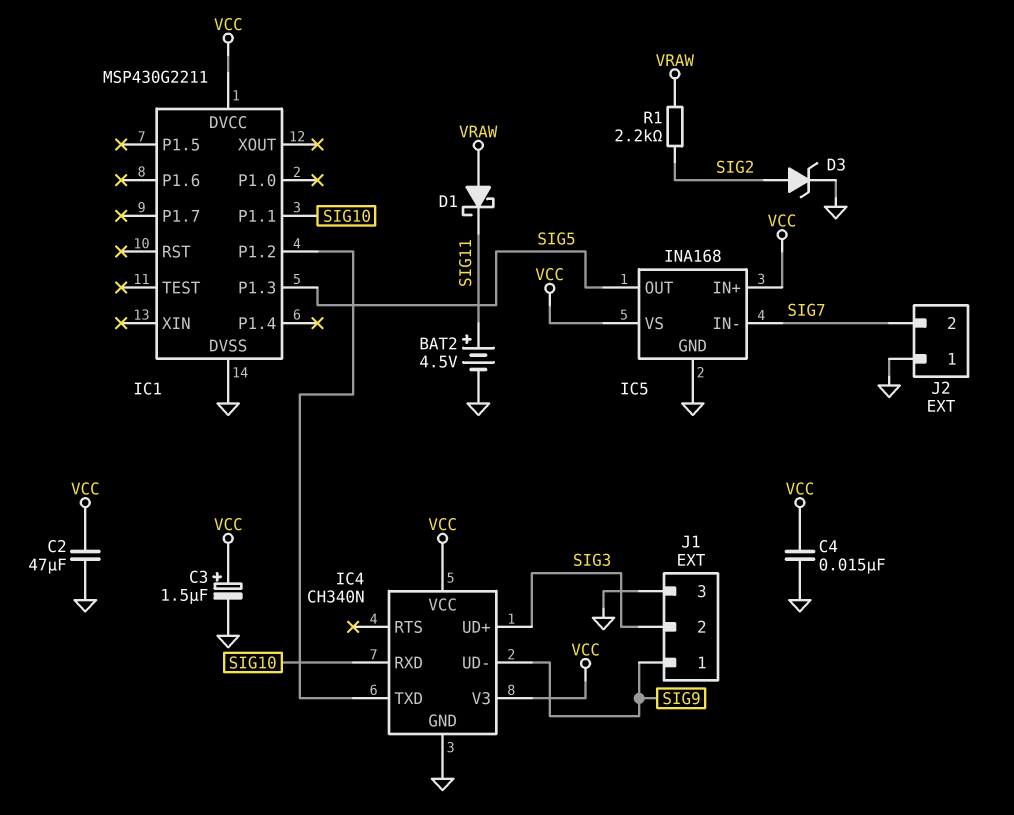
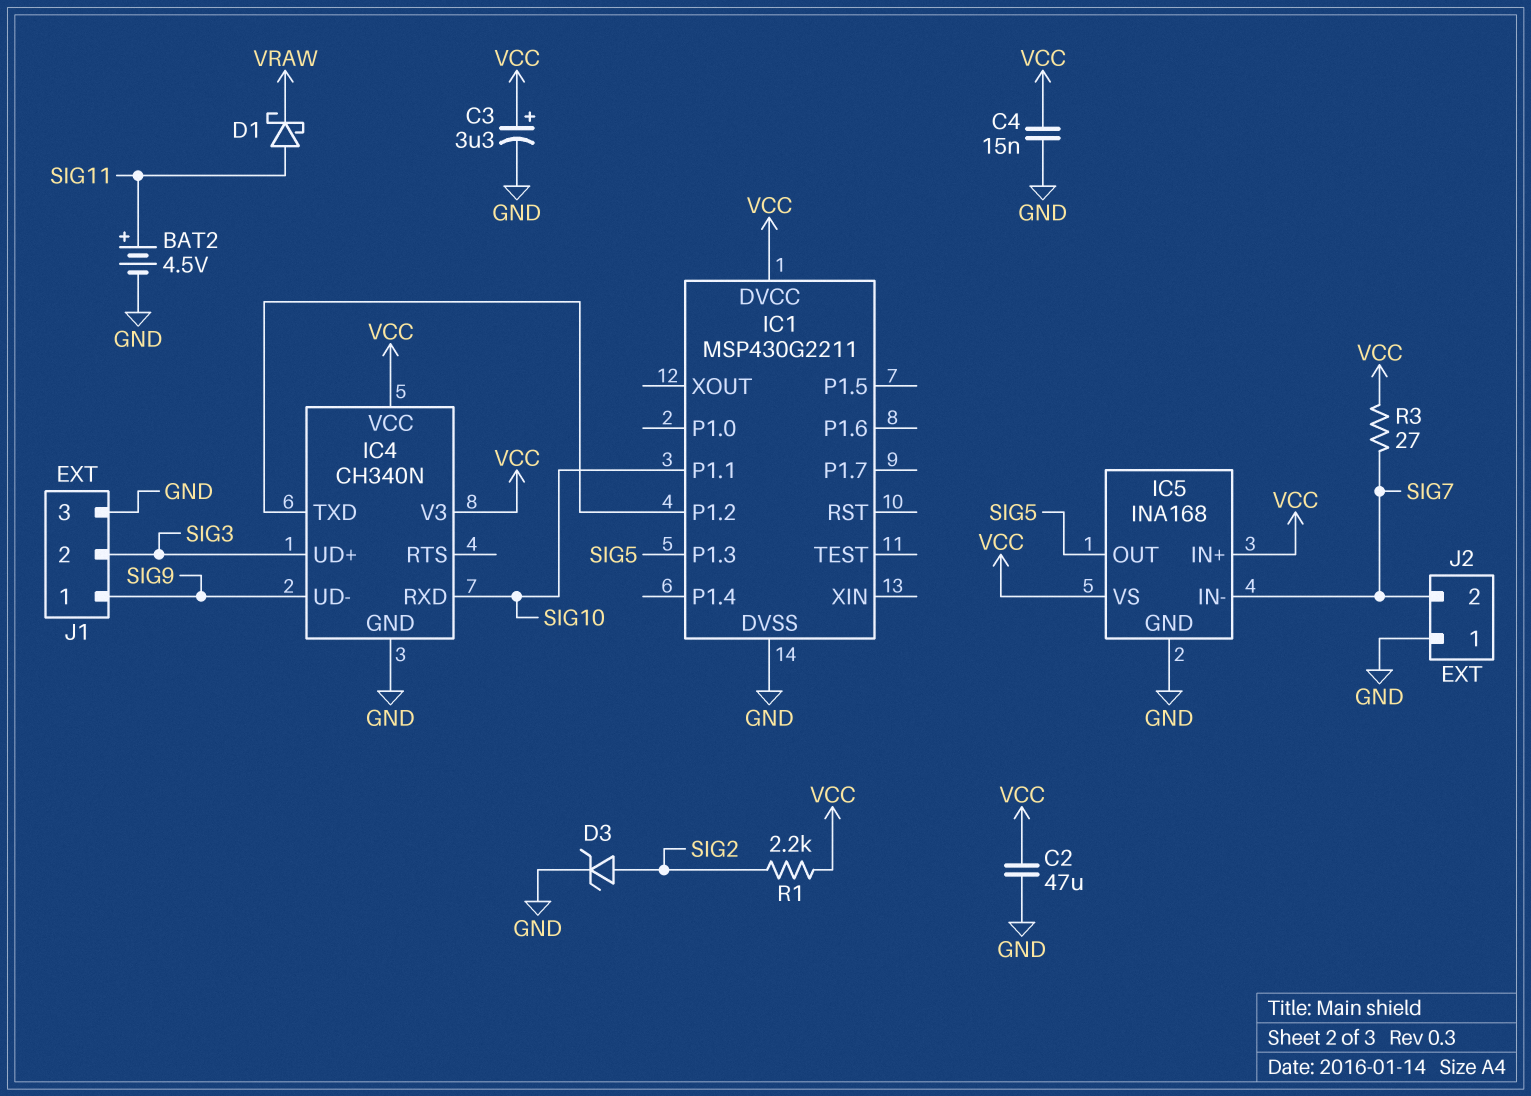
C3: 1.5uF (plus VCC, minus GND) -> 3.3uF (plus VCC, minus GND)
D1: schottky (A VRAW, K SIG11) -> schottky (A SIG11, K VRAW)
R1: 2.2k (SIG2, VRAW) -> 2.2k (SIG2, VCC)
R3: none -> 27 (SIG7, VCC)

